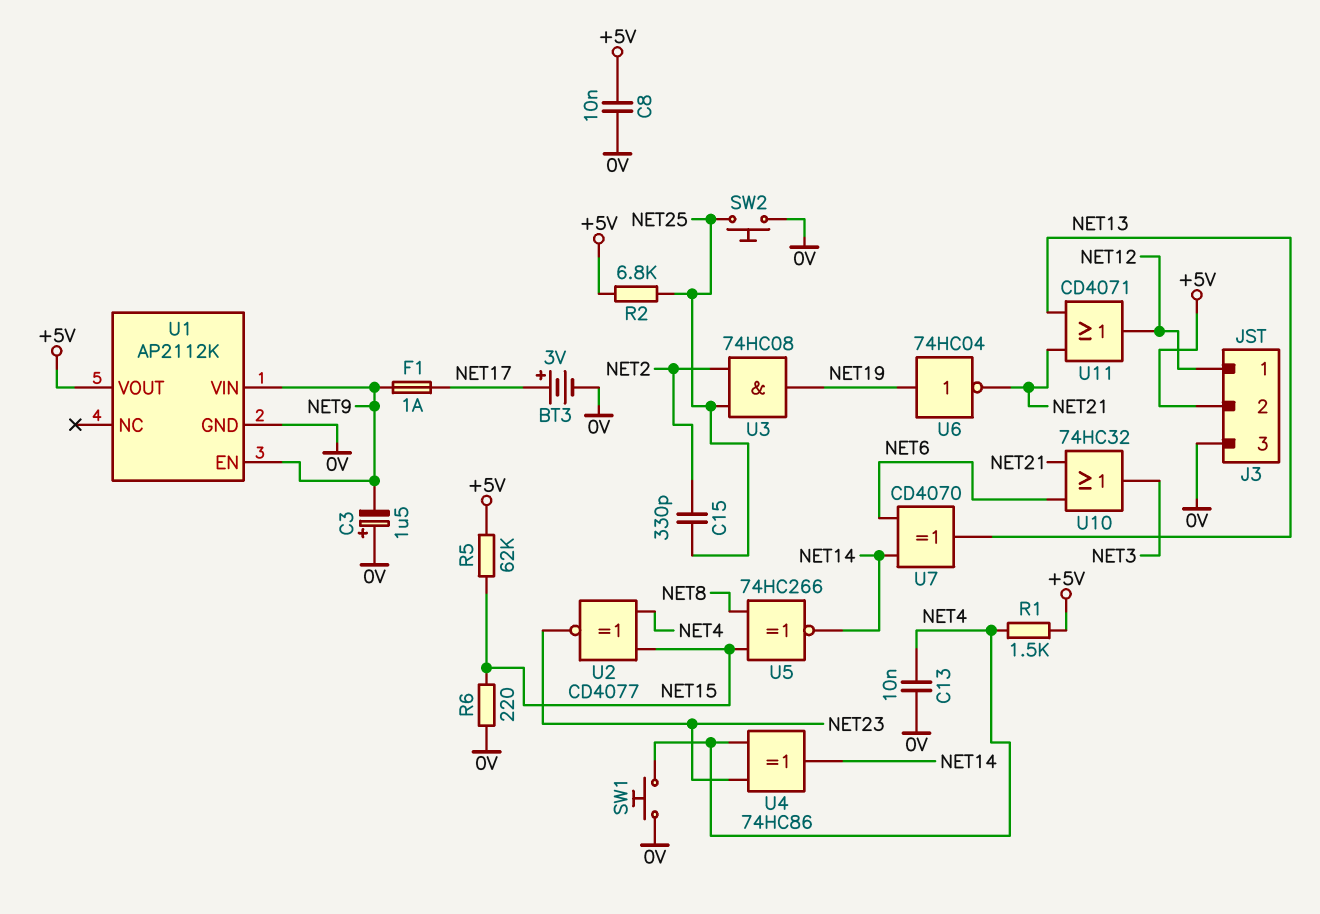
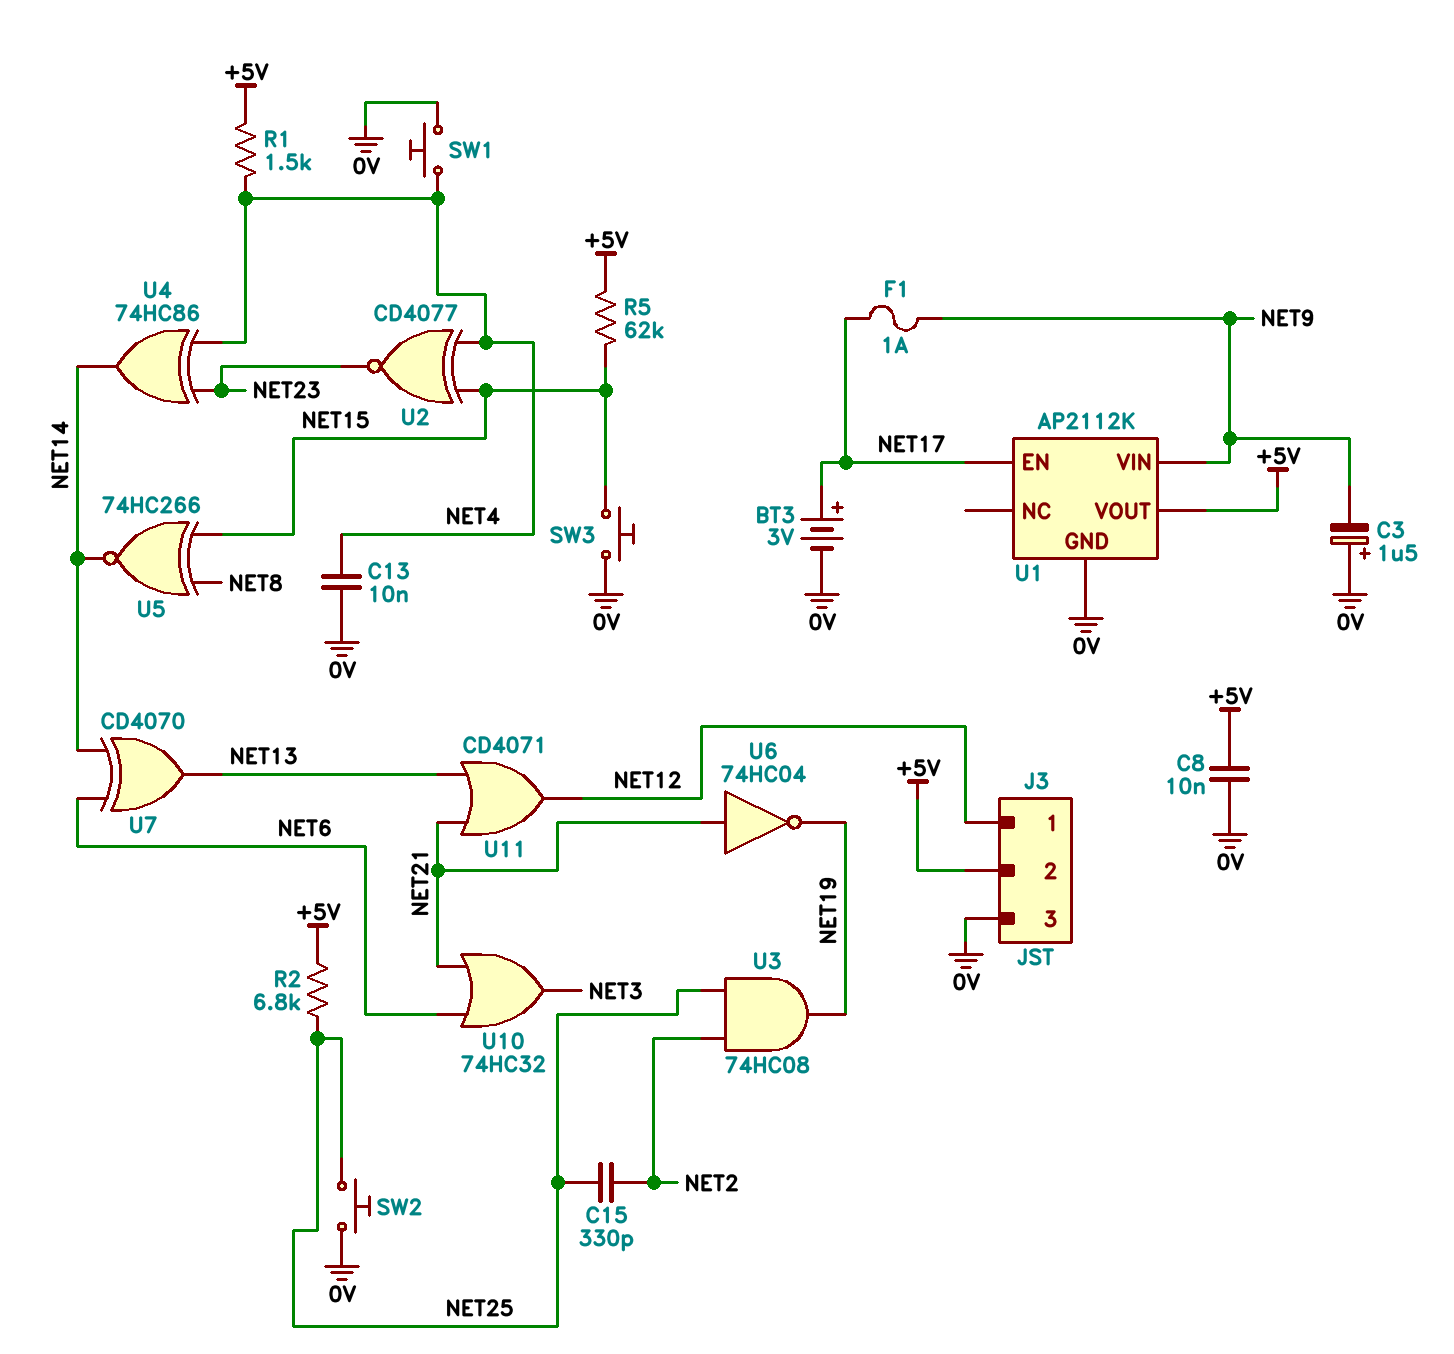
R6: 220 (0V, NET15) -> none
SW3: none -> button (0V, NET15)
U1 pin EN: NET9 -> NET17
U6: NOT 74HC04 (in NET19, out NET21) -> NOT 74HC04 (in NET21, out NET19)

